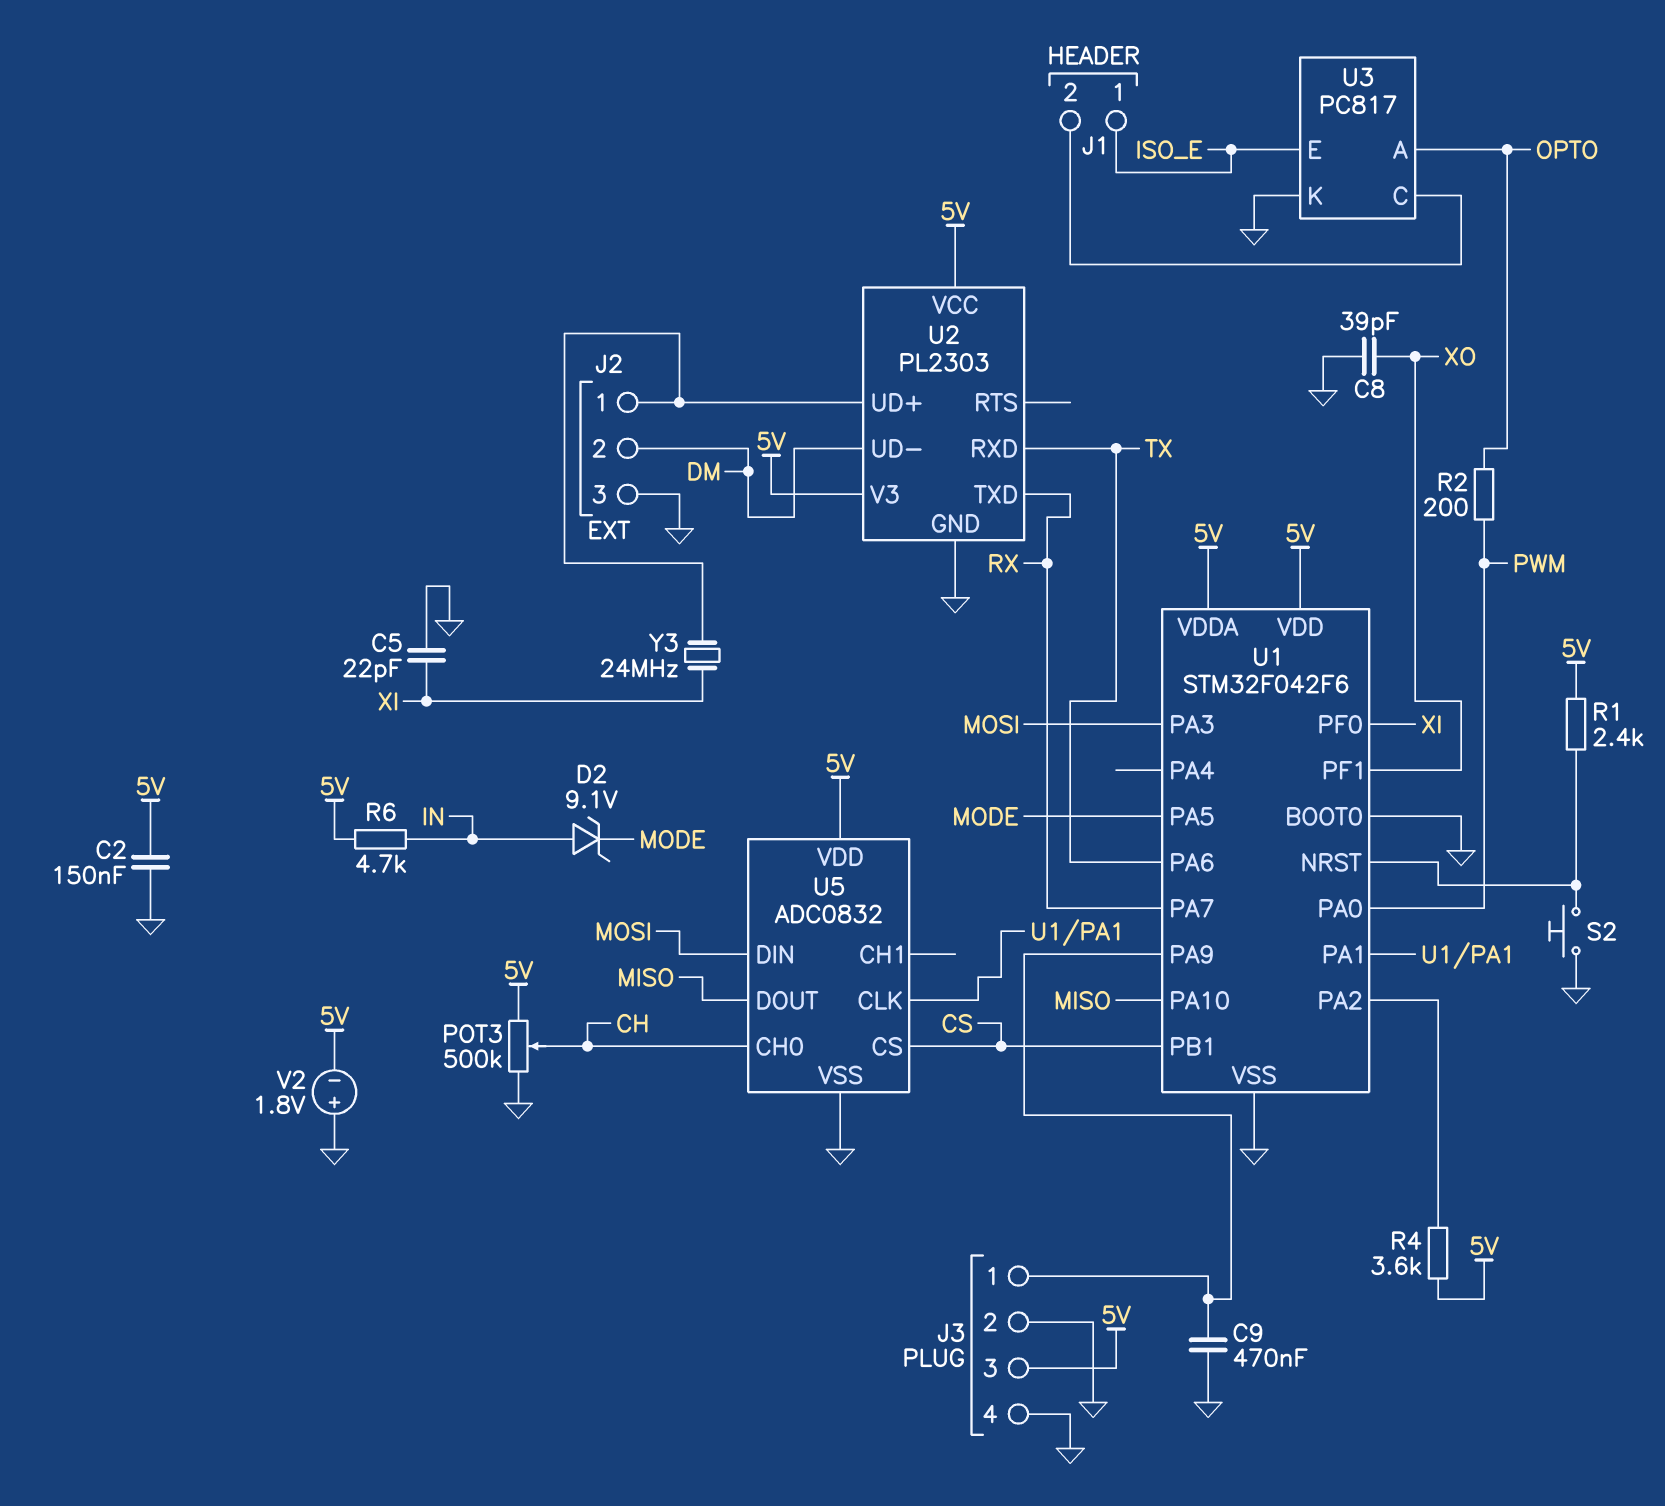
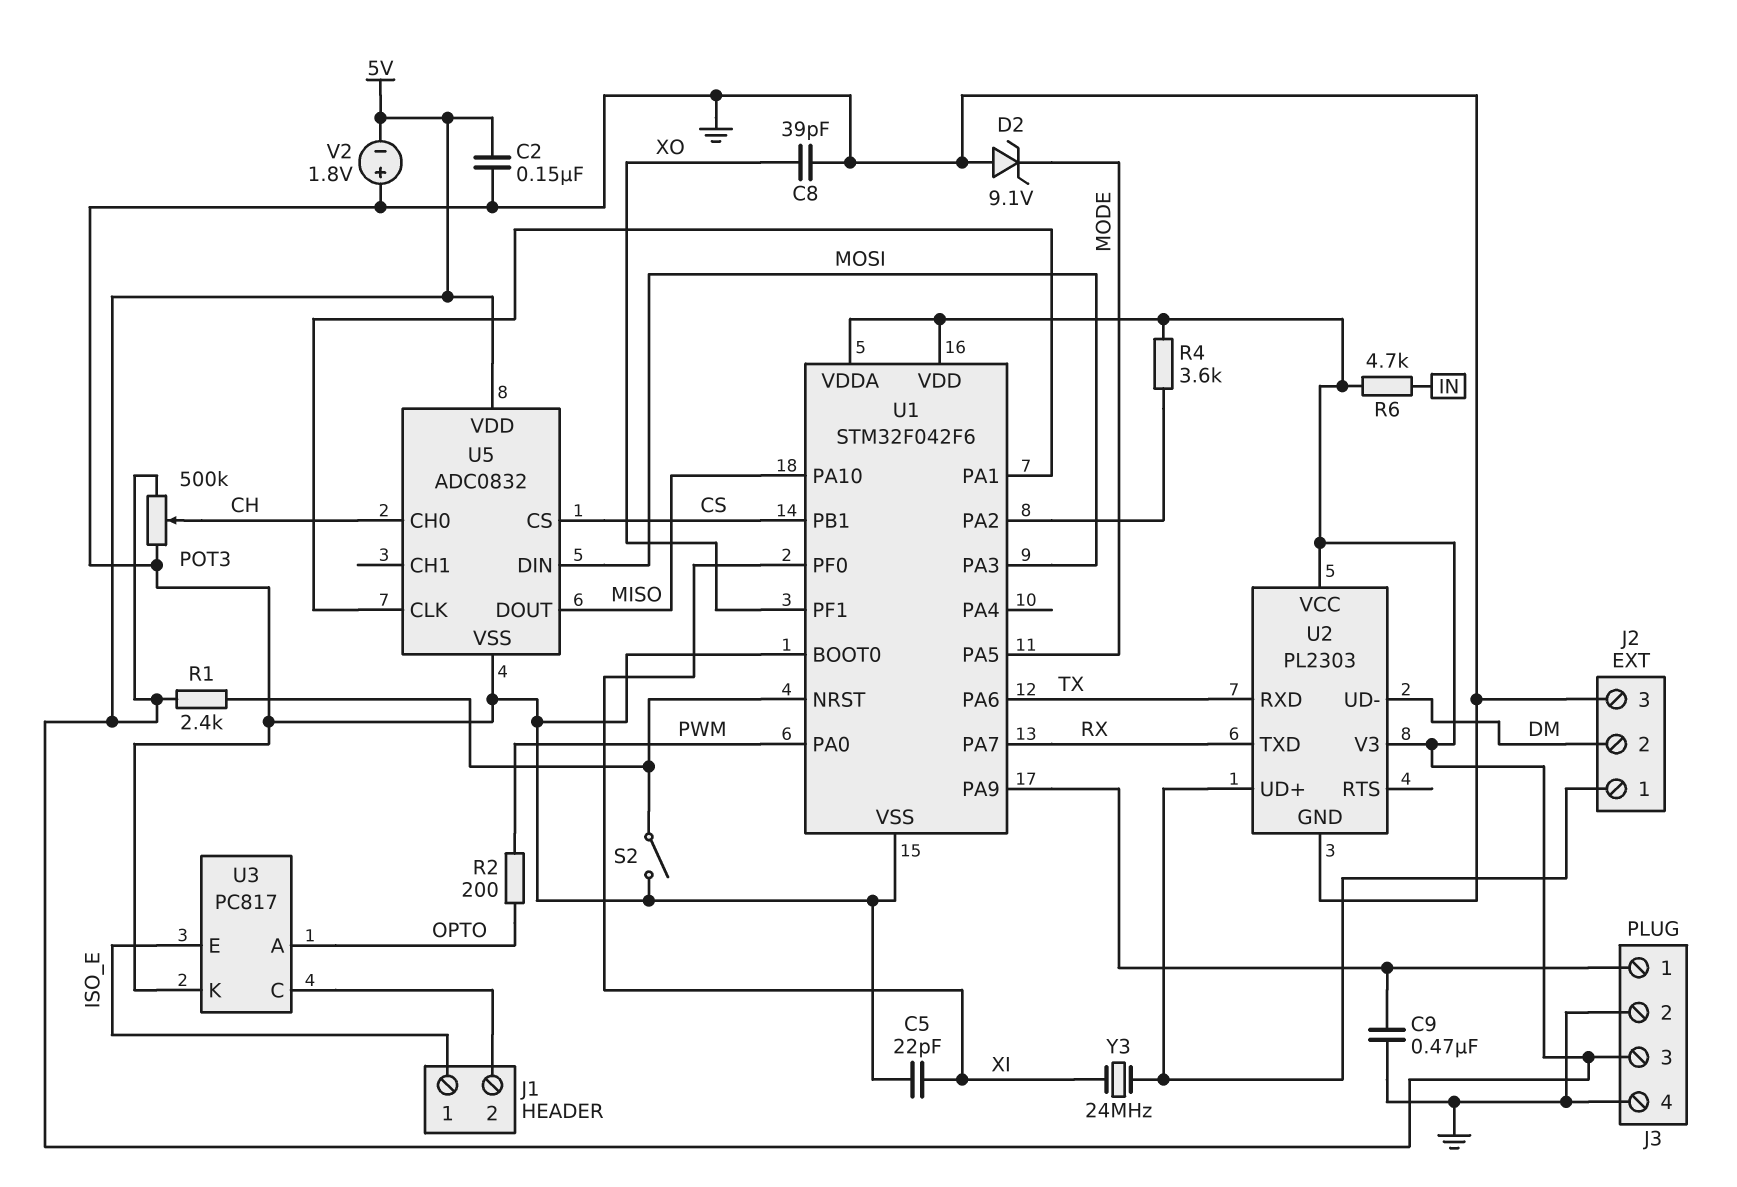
D2: zener 9.1V (A IN, K MODE) -> zener 9.1V (A GND, K MODE)
S2: button (GND, U1/NRST) -> switch (GND, U1/NRST)

